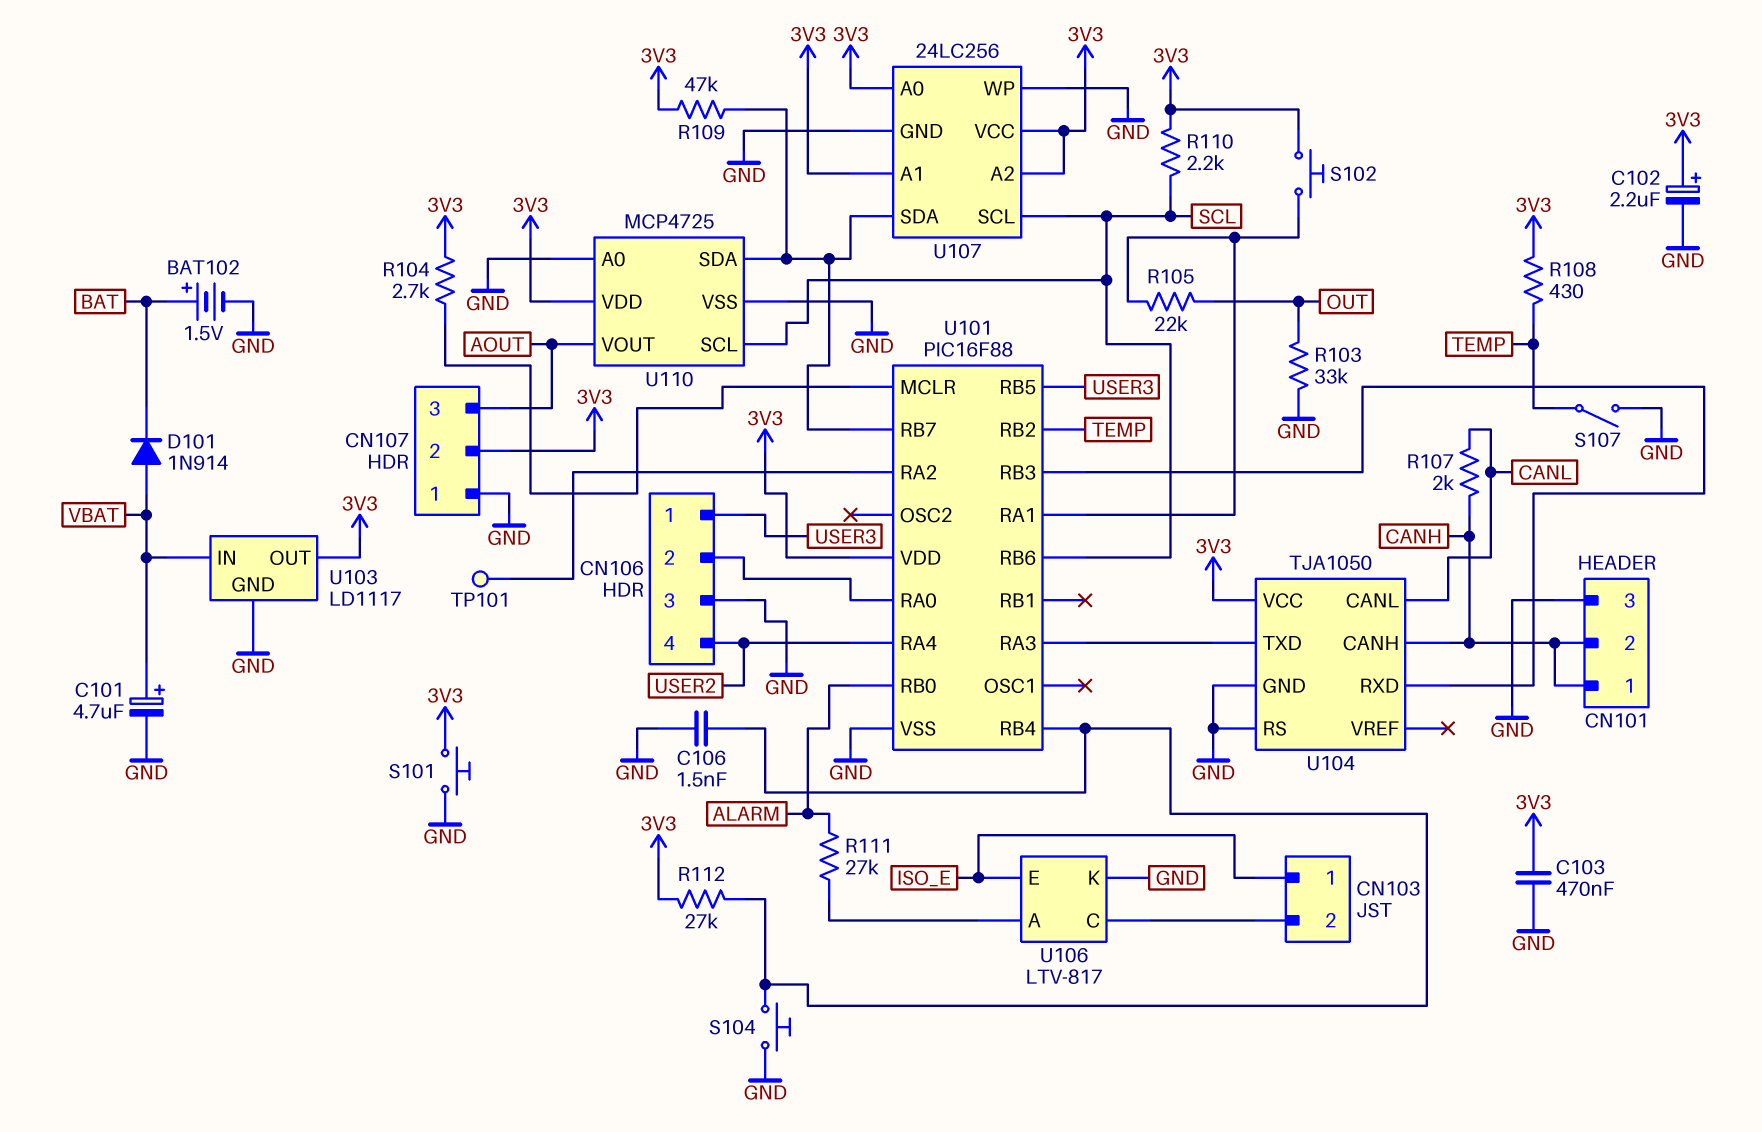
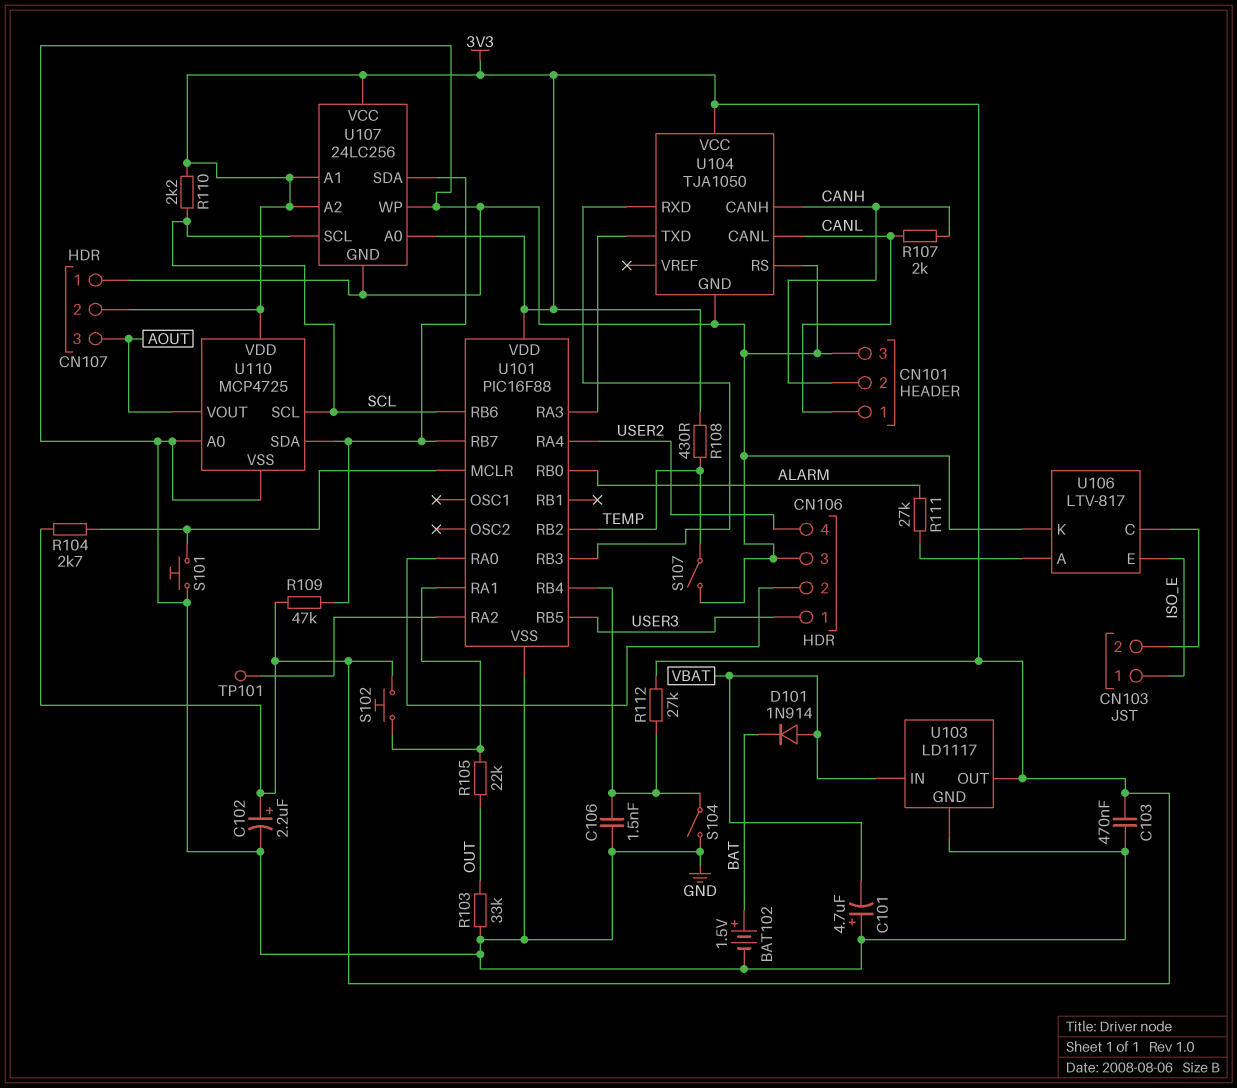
C101: 4.7uF (plus VBAT, minus GND) -> 4.7uF (plus GND, minus VBAT)
CN101 pin 1: CANH -> CANL
S101: button (3V3, GND) -> button (GND, U101/MCLR)
S104: button (GND, U101/RB4) -> switch (GND, U101/RB4)

